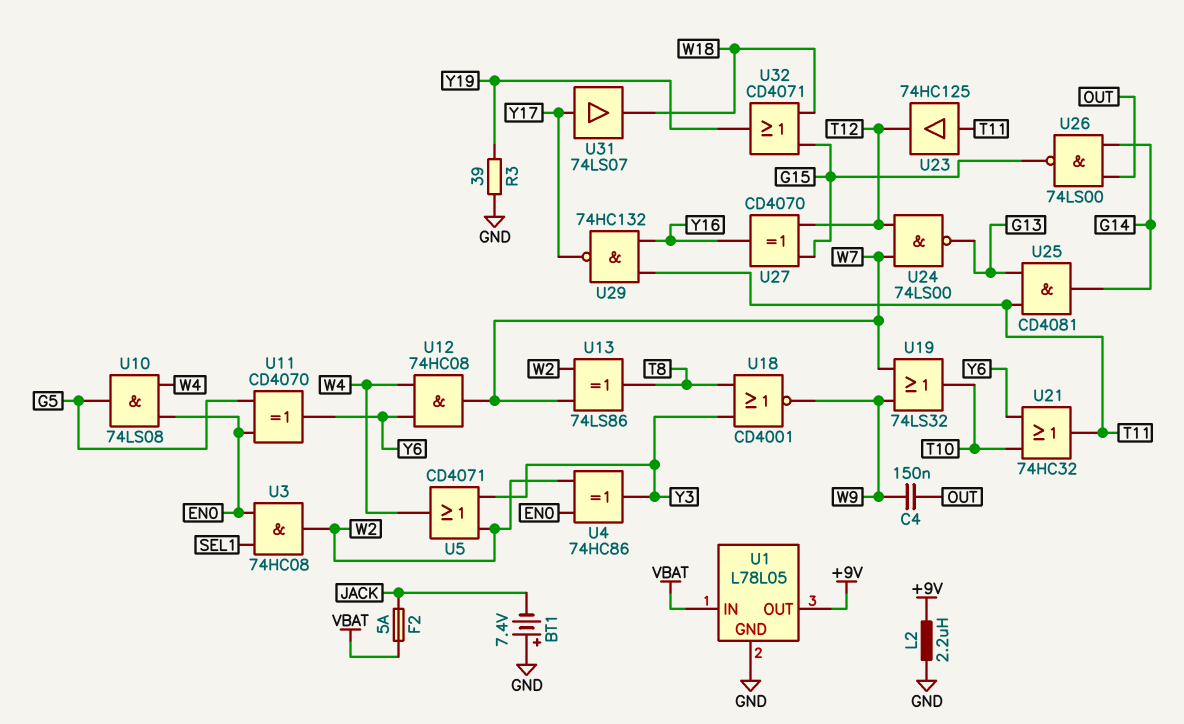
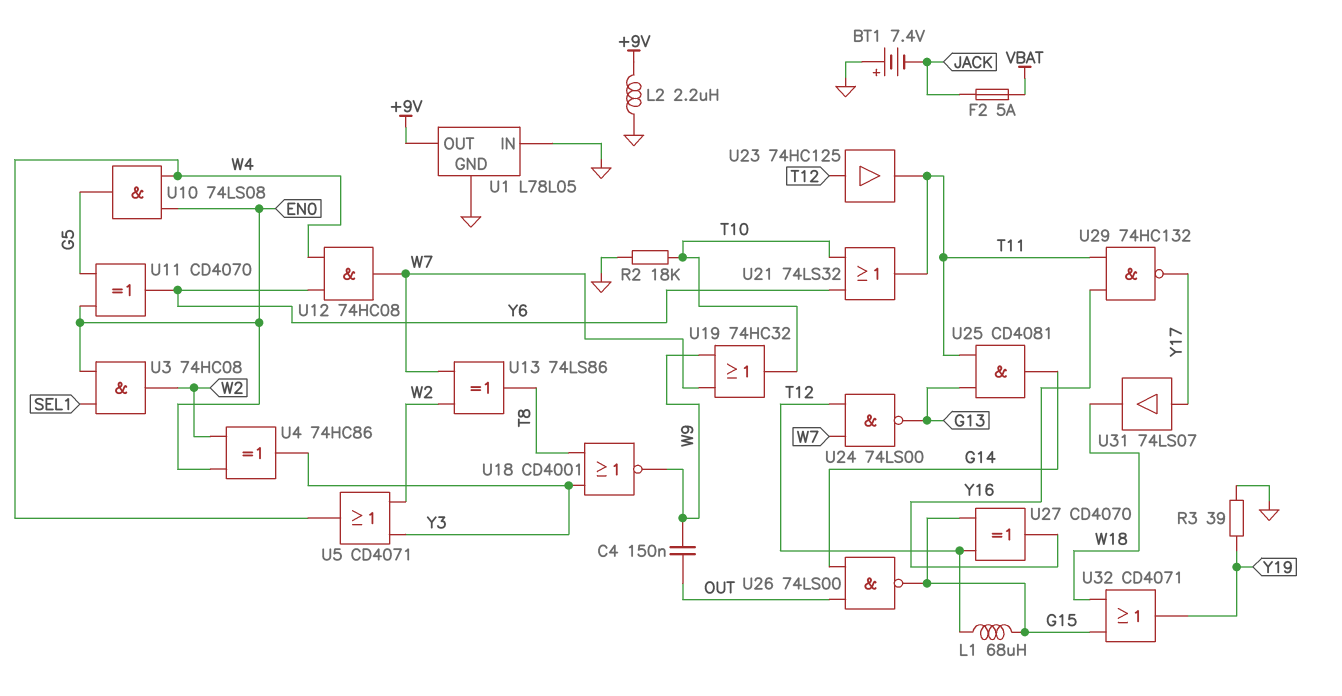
L1: none -> 68uH (G15, T12)
R2: none -> 18k (GND, T10)
U1 pin IN: VBAT -> GND
U19: OR 74LS32 (in W7, in W9, out T10) -> OR 74HC32 (in W7, in W9, out T10)
U21: OR 74HC32 (in T10, in Y6, out T11) -> OR 74LS32 (in T10, in Y6, out T11)
U23: buffer 74HC125 (in T11, out T12) -> buffer 74HC125 (in T12, out T11)

